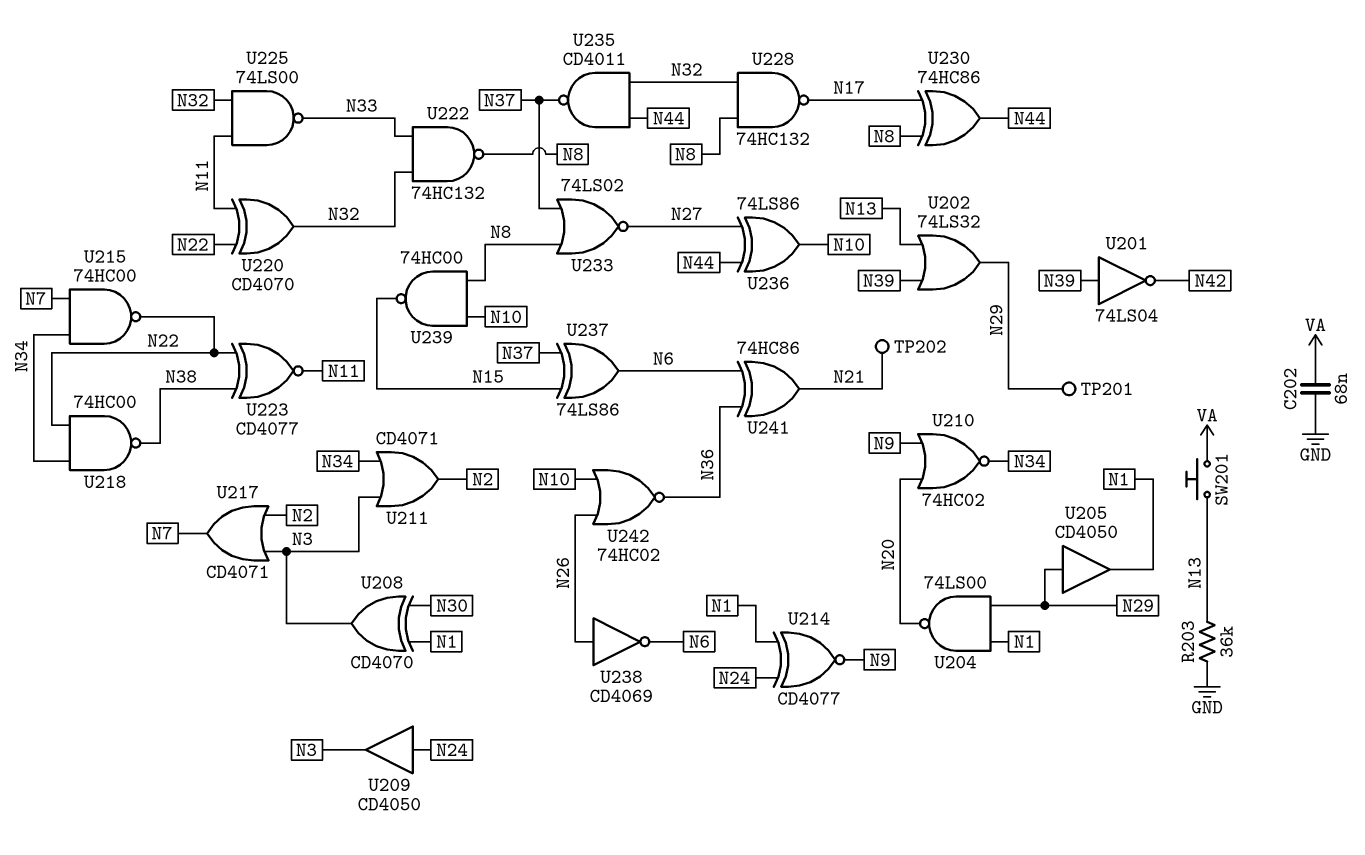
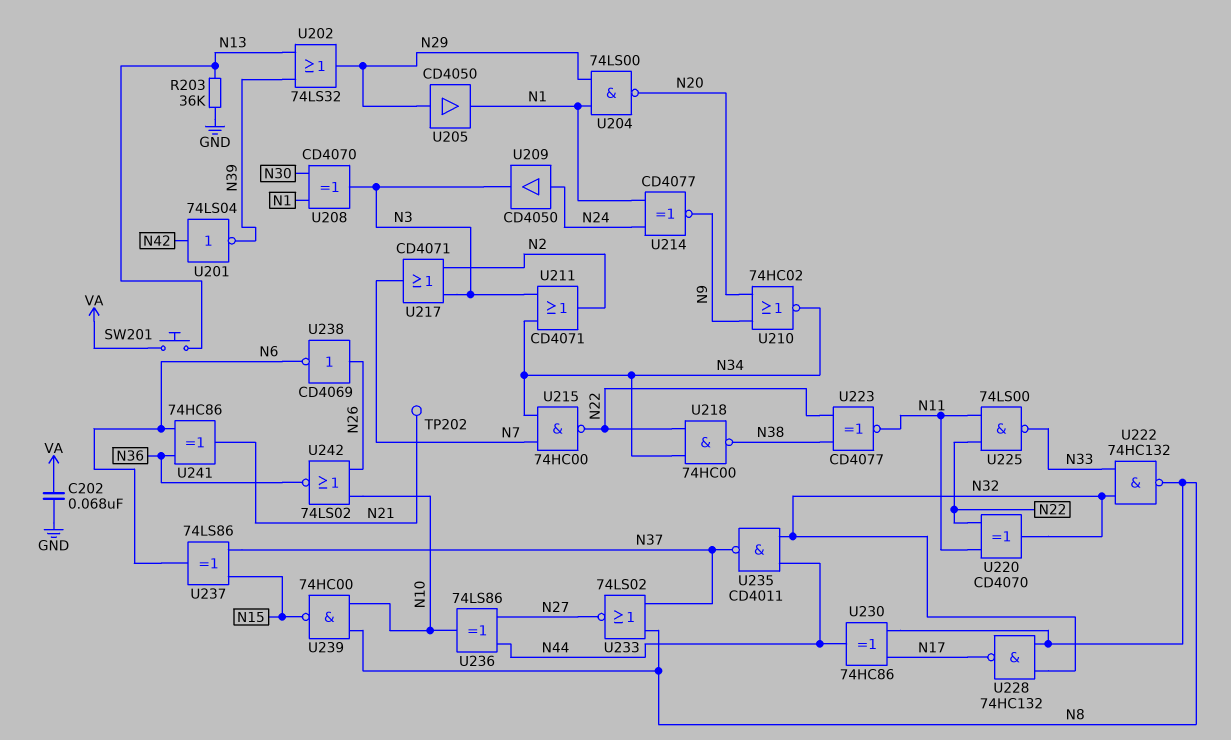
TP201: test point (N29) -> none
U201: NOT 74LS04 (in N39, out N42) -> NOT 74LS04 (in N42, out N39)
U225: NAND 74LS00 (in N11, in N32, out N33) -> NAND 74LS00 (in N11, in N22, out N33)
U242: NOR 74HC02 (in N10, in N26, out N36) -> NOR 74LS02 (in N10, in N26, out N36)

